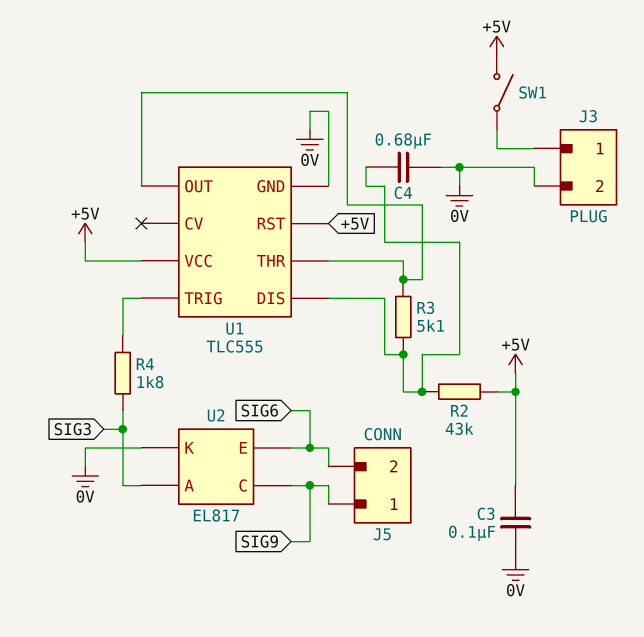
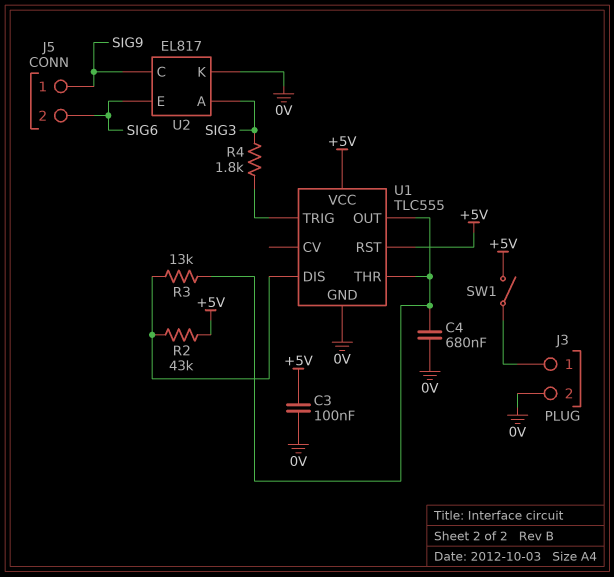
C4: 680nF (0V, U1/DIS) -> 680nF (0V, U1/OUT)
R3: 5.1k (U1/DIS, U1/OUT) -> 13k (U1/DIS, U1/OUT)

